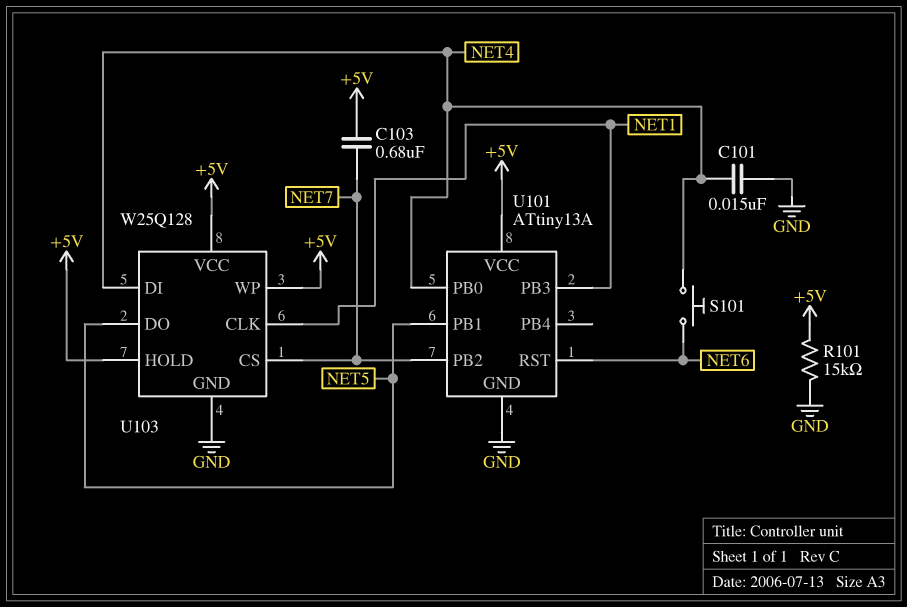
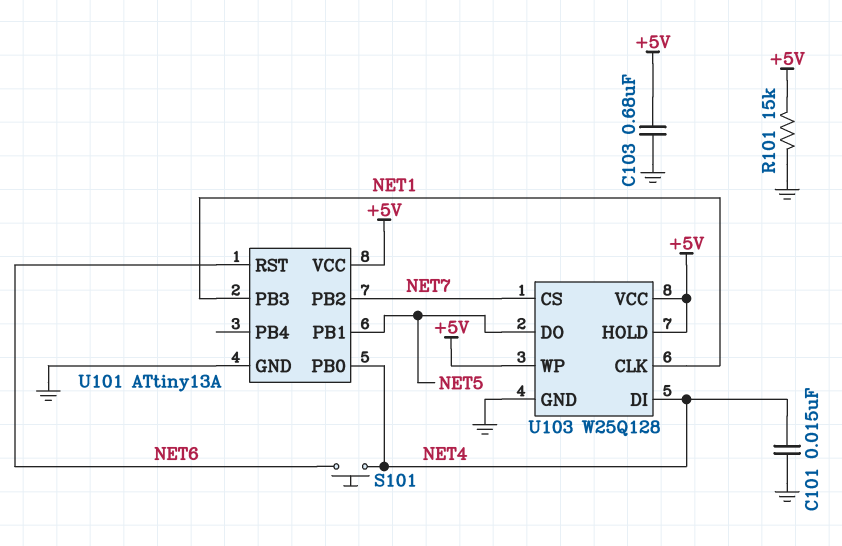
C103: 680nF (+5V, NET7) -> 680nF (+5V, GND)

